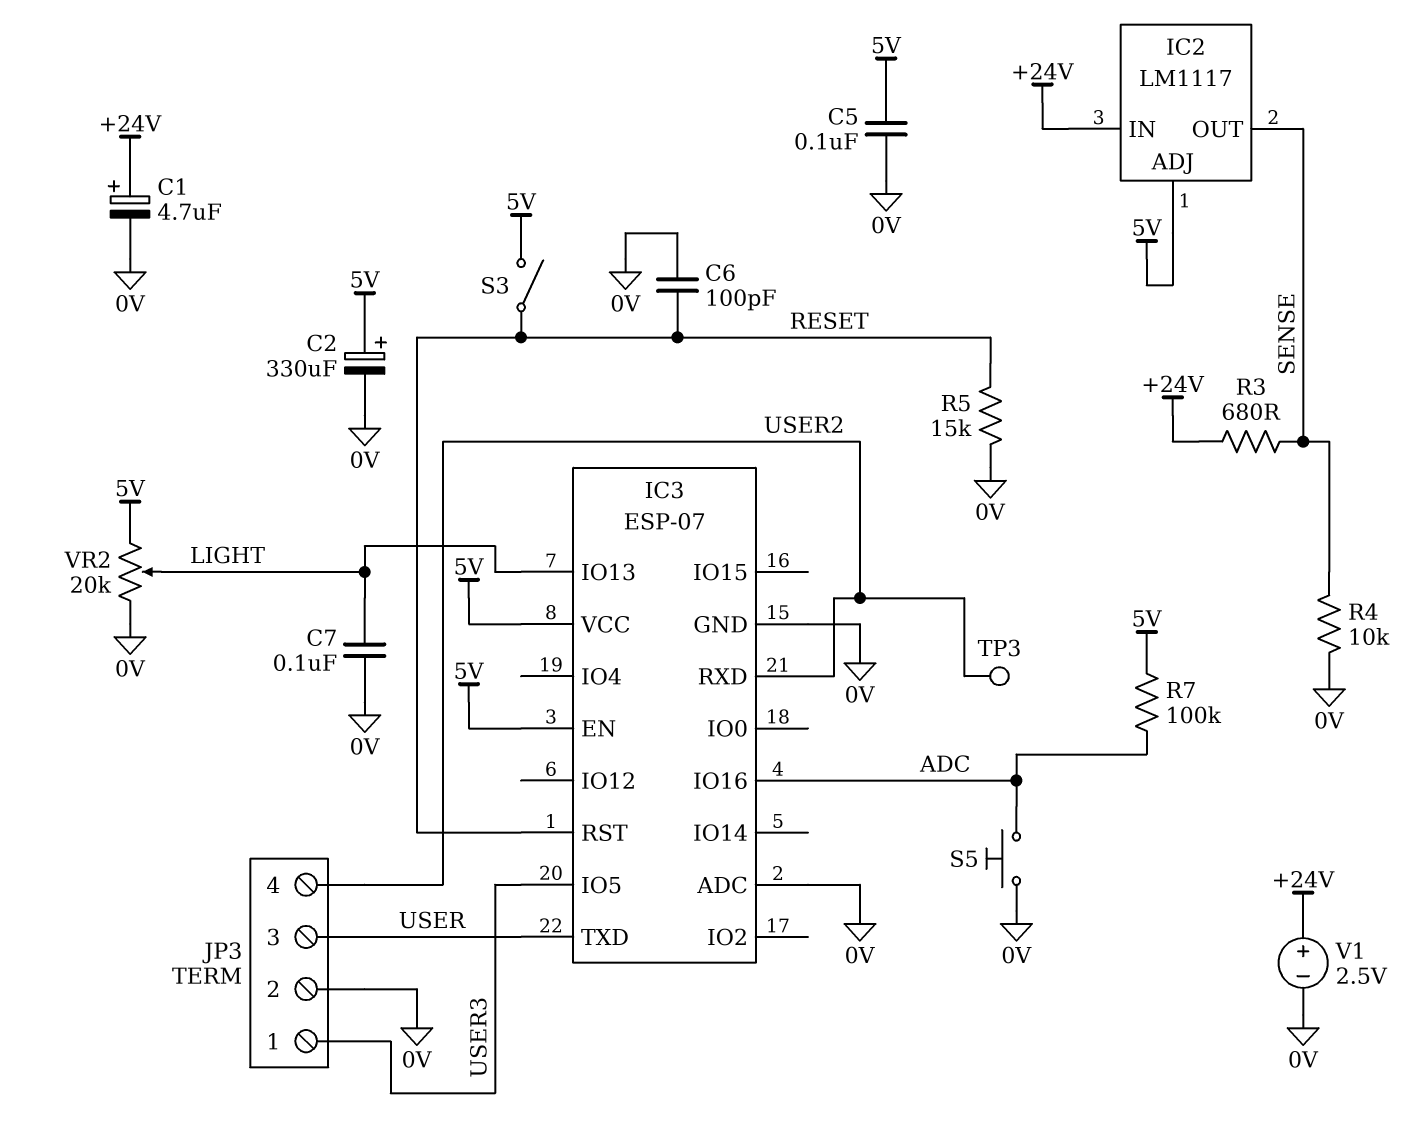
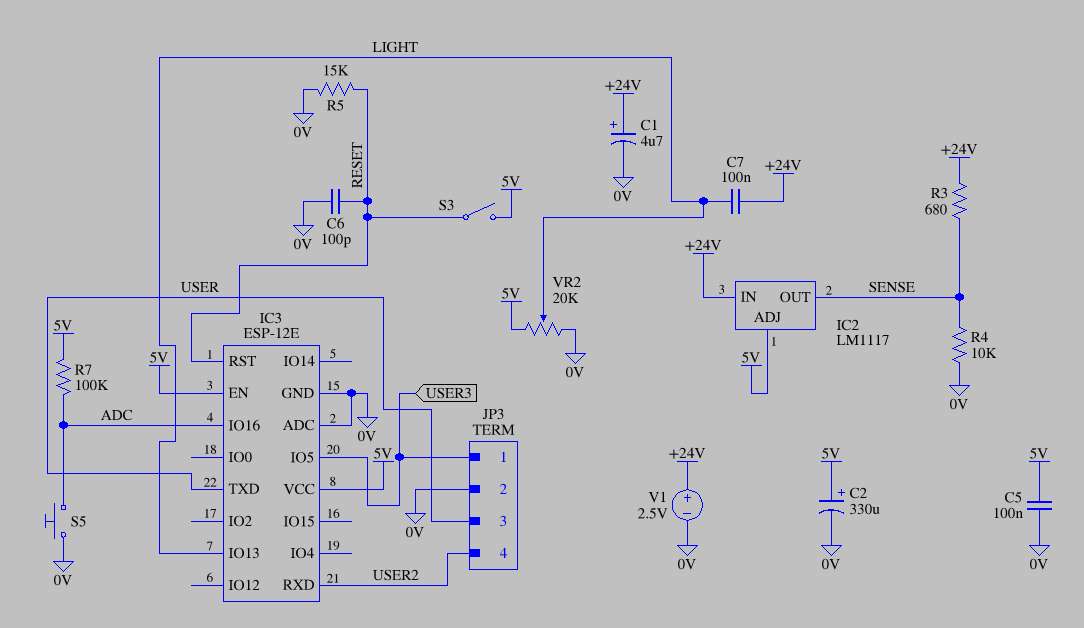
C7: 100nF (0V, LIGHT) -> 100nF (+24V, LIGHT)
IC3: ESP-07 -> ESP-12E
TP3: test point (USER2) -> none

